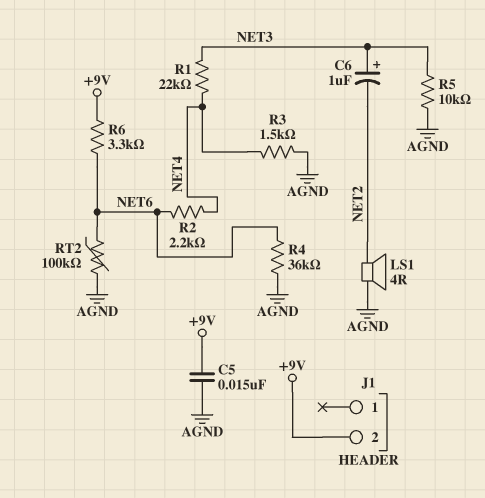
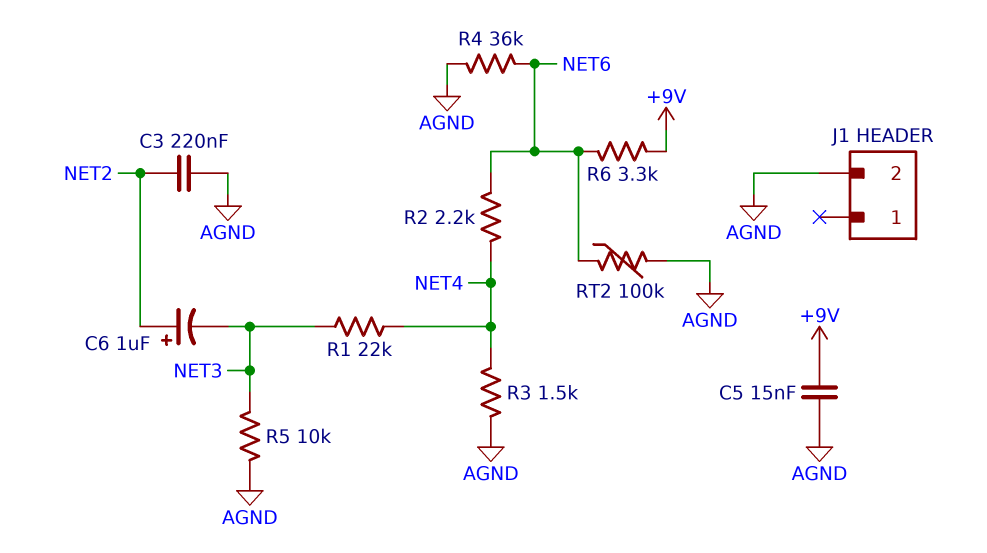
C3: none -> 220nF (AGND, NET2)
C6: 1uF (plus NET3, minus NET2) -> 1uF (plus NET2, minus NET3)
J1 pin 2: +9V -> AGND
LS1: speaker 4R (AGND, NET2) -> none

